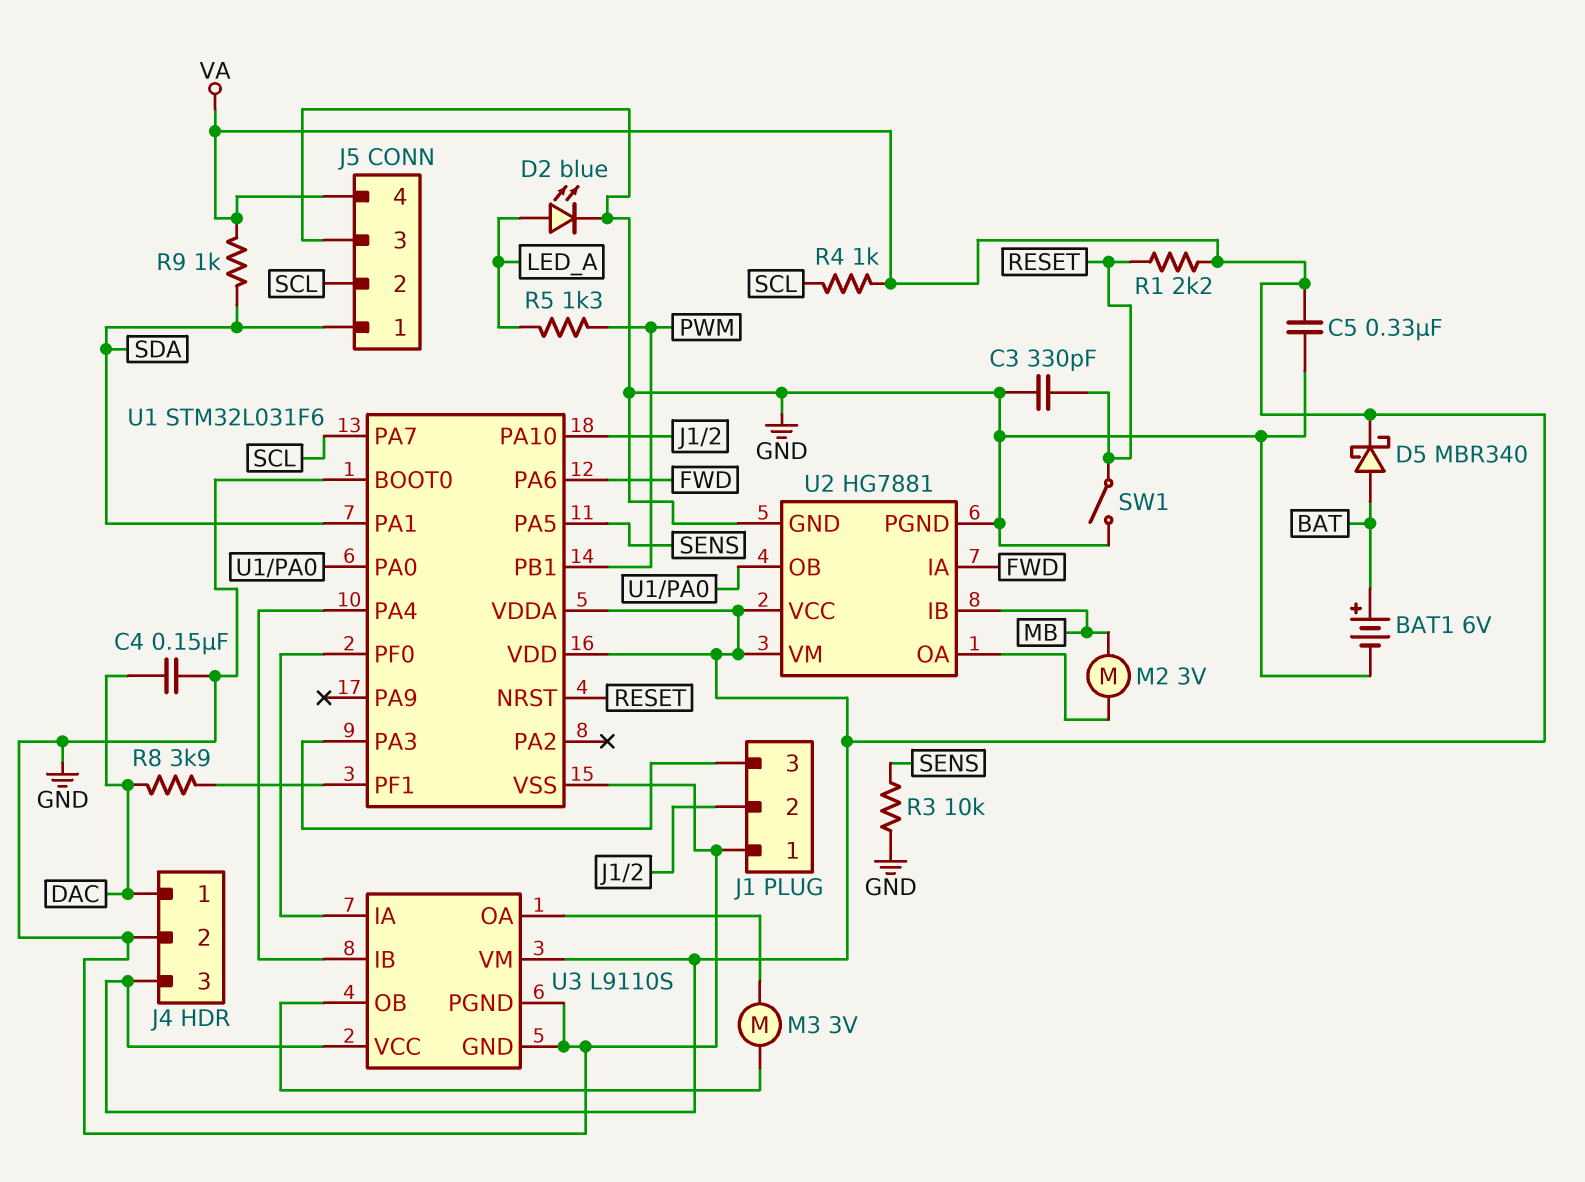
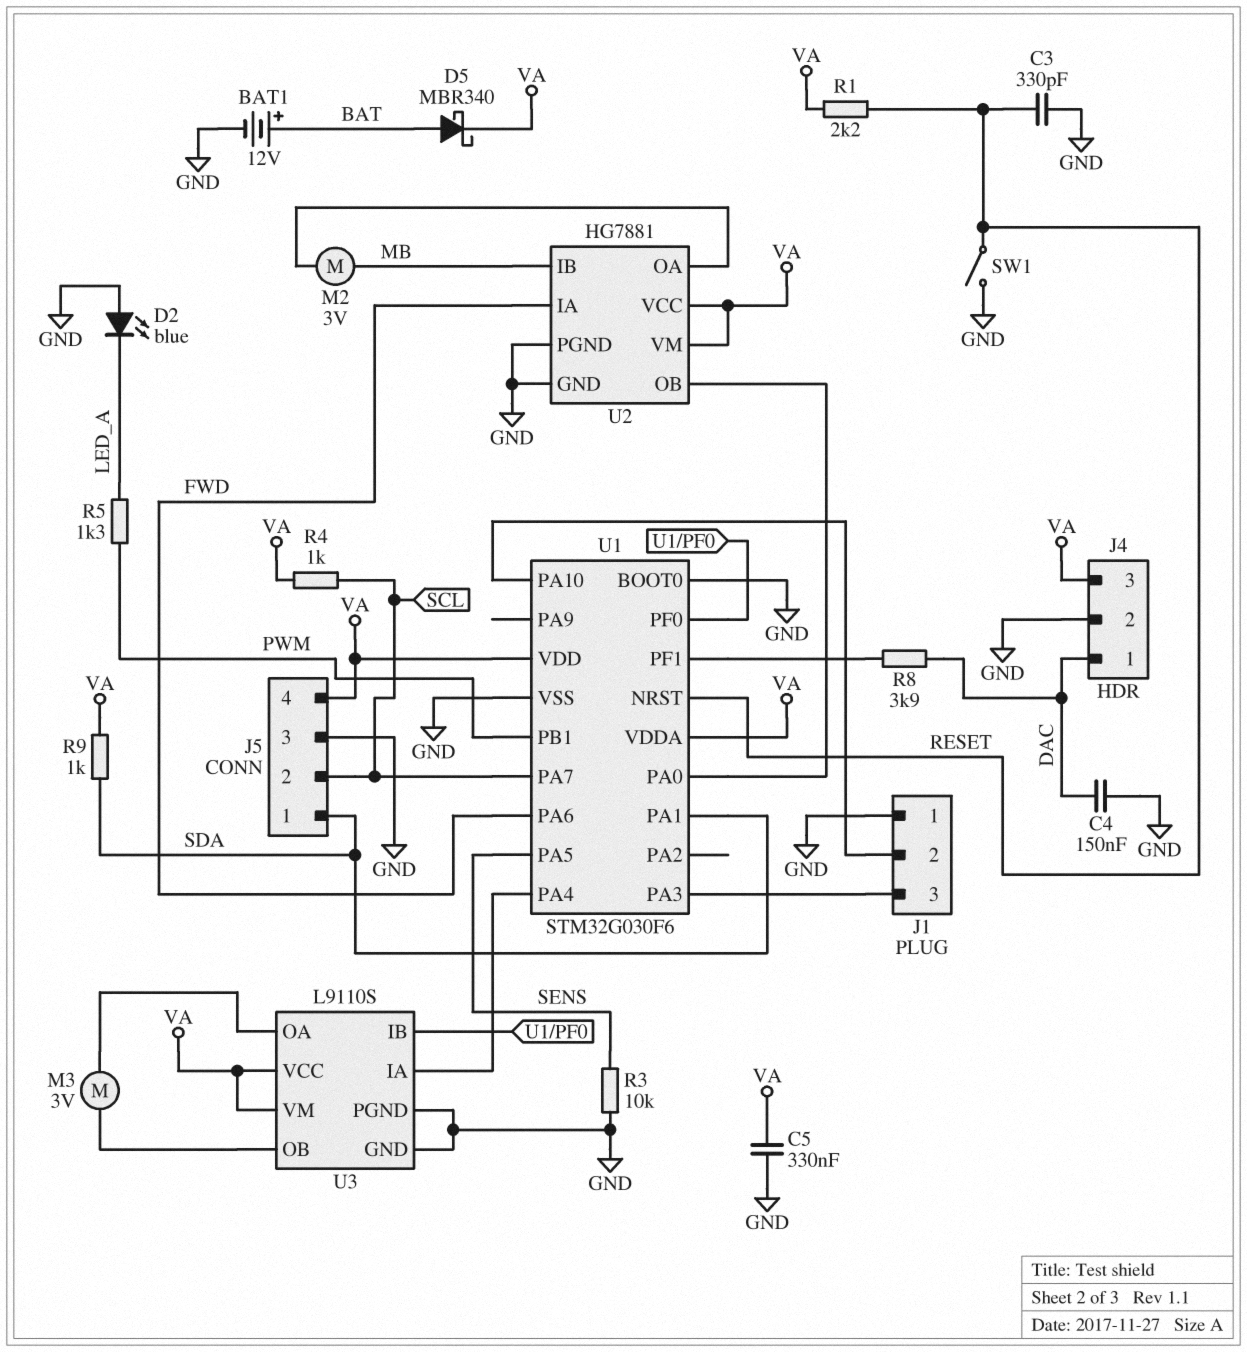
BAT1: 6V (plus BAT, minus GND) -> 12V (plus BAT, minus GND)
D2: LED blue (A LED_A, K GND) -> LED blue (A GND, K LED_A)
U1: STM32L031F6 -> STM32G030F6
U3 pin IA: U1/PF0 -> U1/PA4
U3 pin IB: U1/PA4 -> U1/PF0

